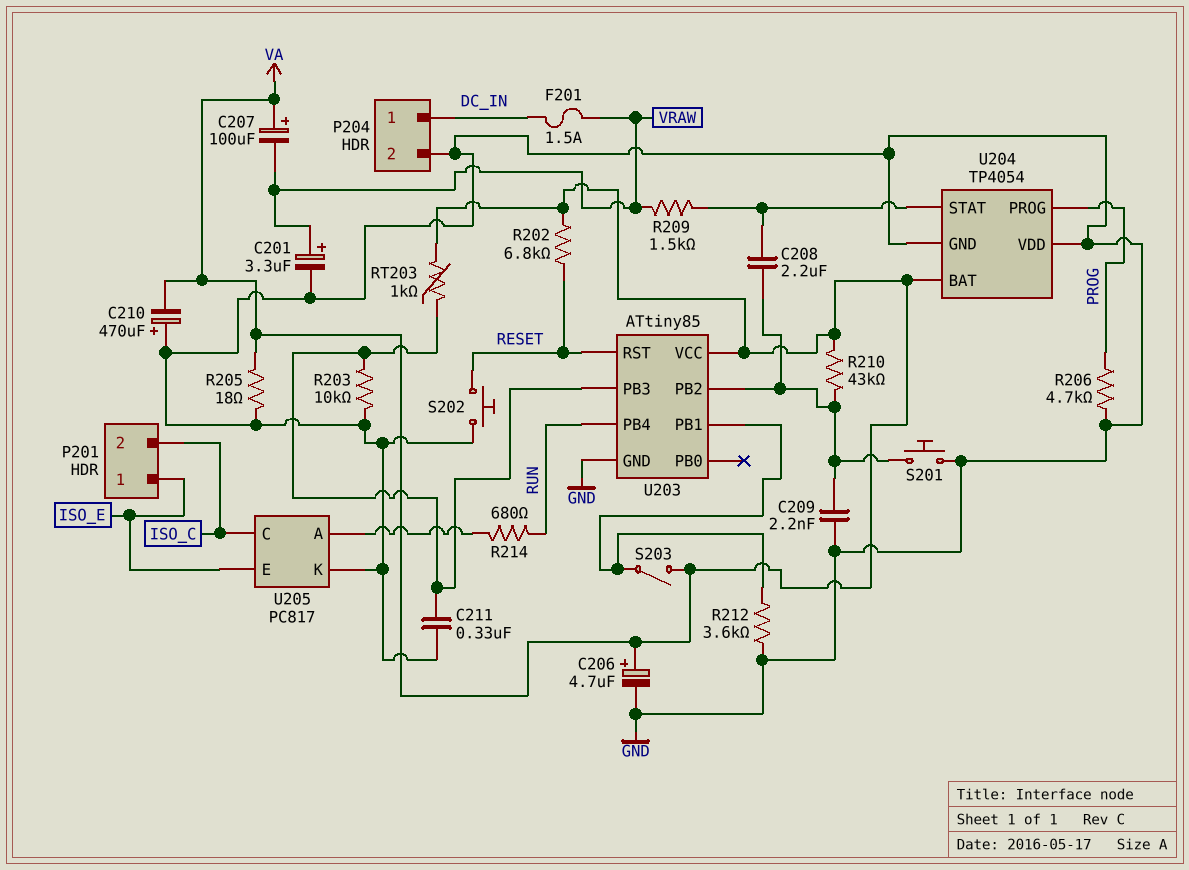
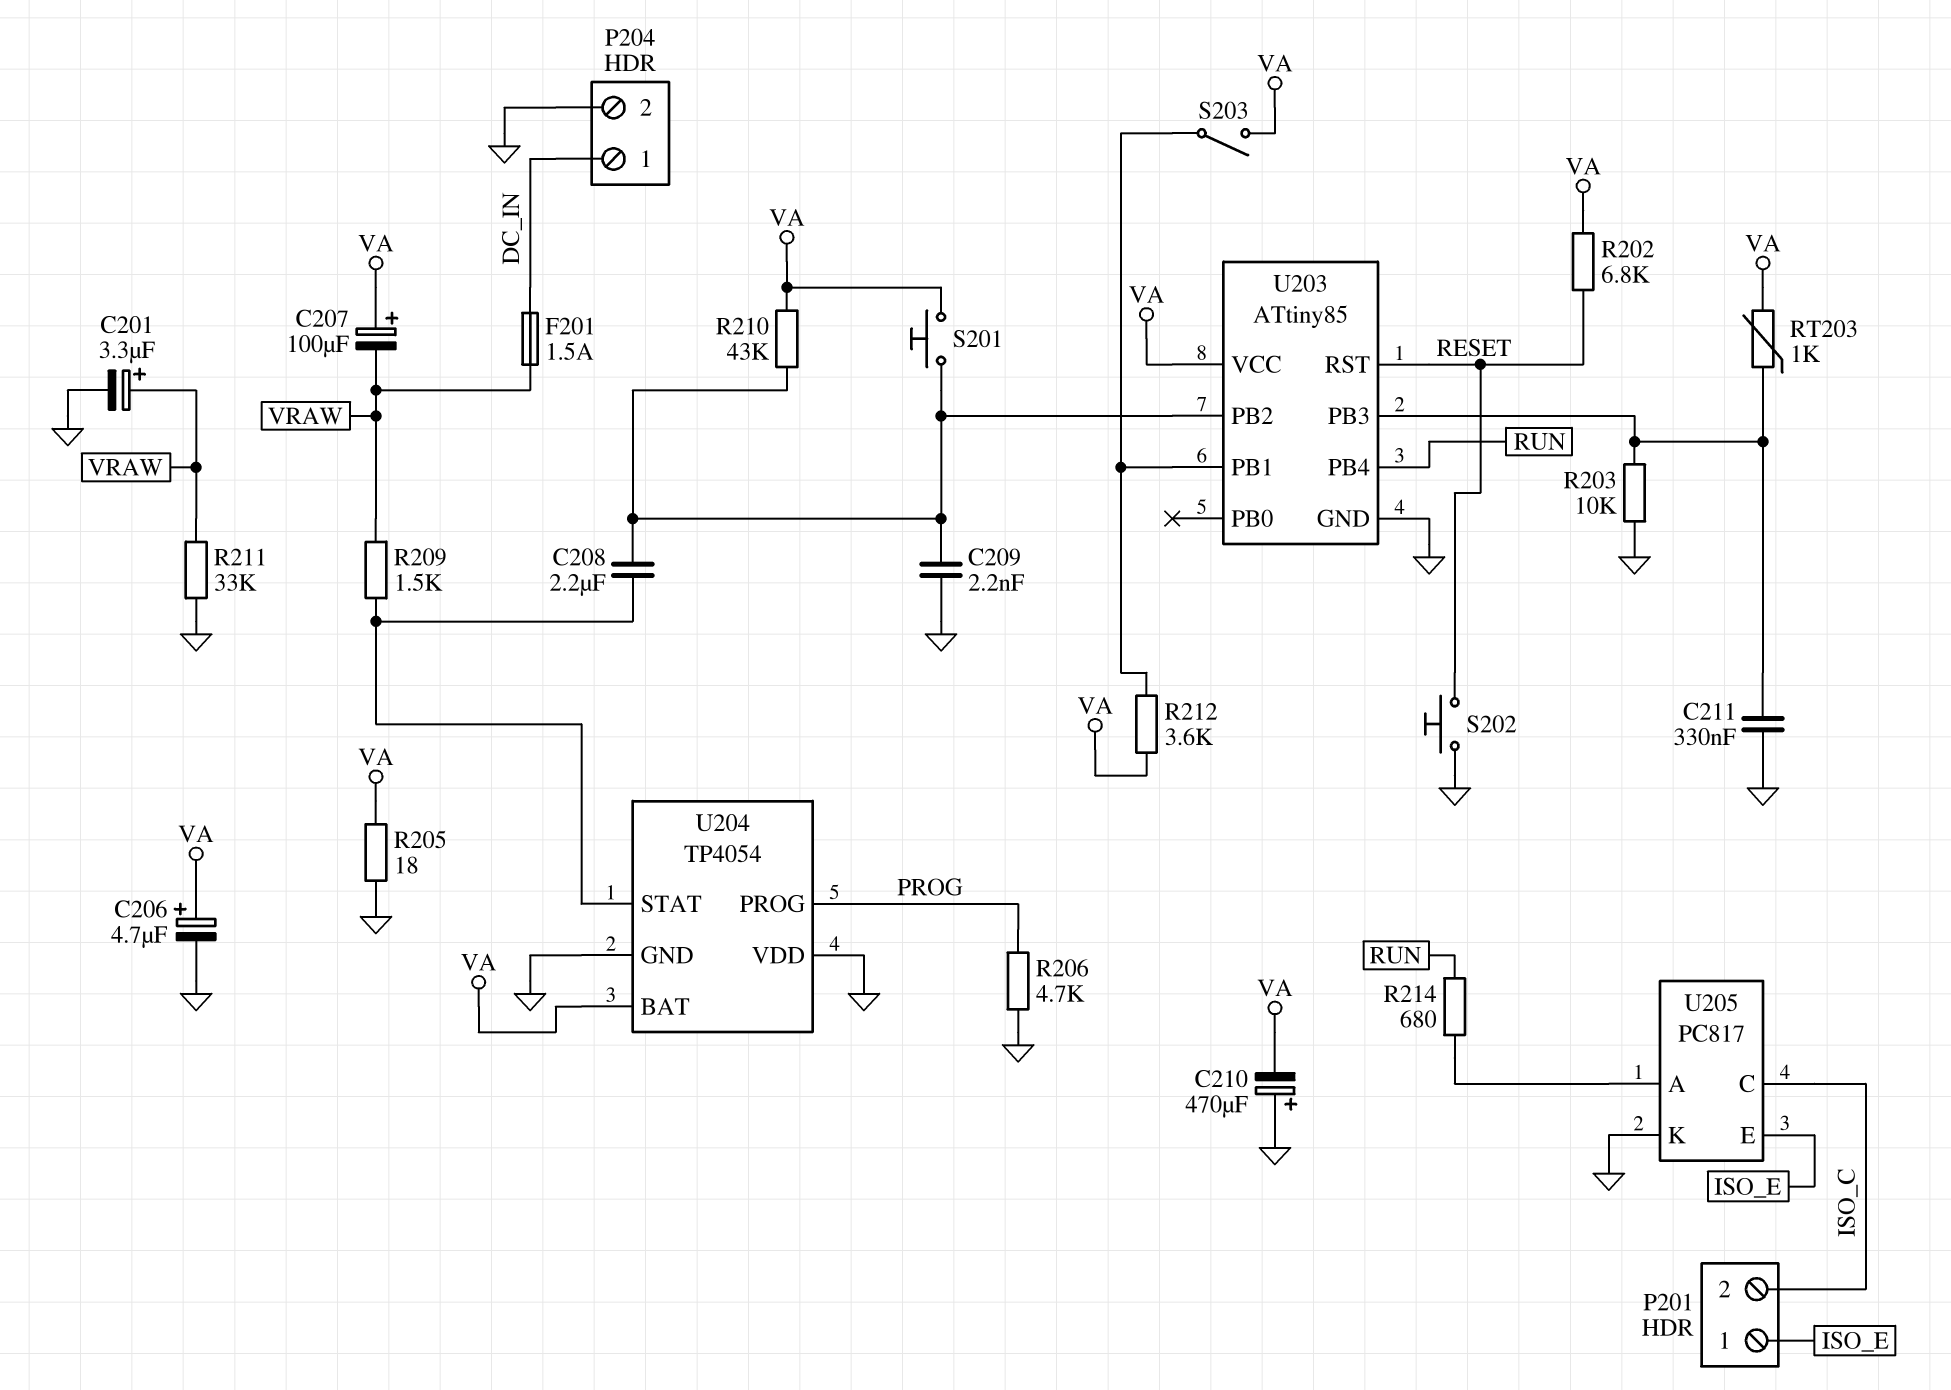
R211: none -> 33k (GND, VRAW)
R212: 3.6k (GND, U203/PB1) -> 3.6k (U203/PB1, VA)
S201: button (GND, U203/PB2) -> button (U203/PB2, VA)

